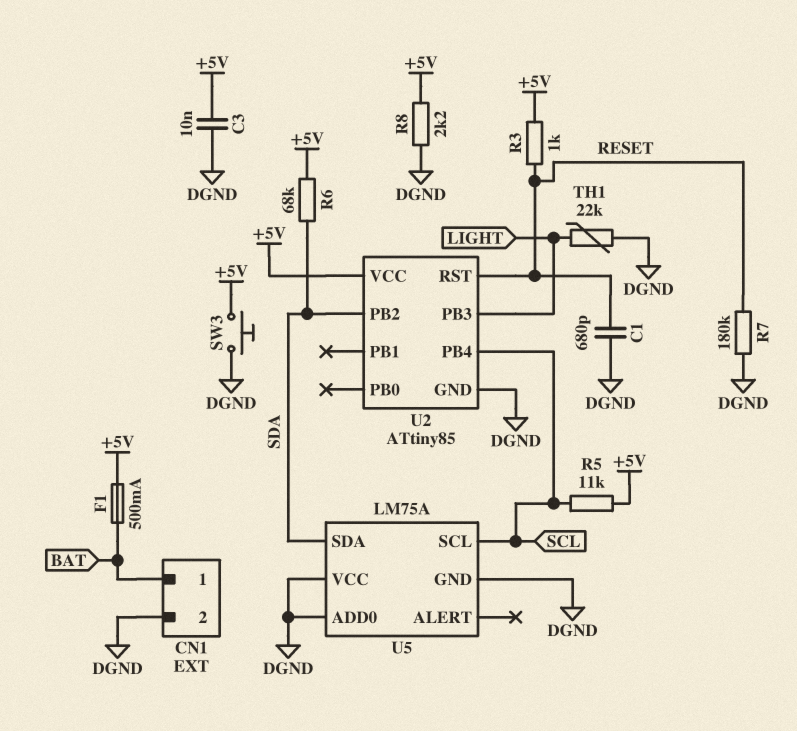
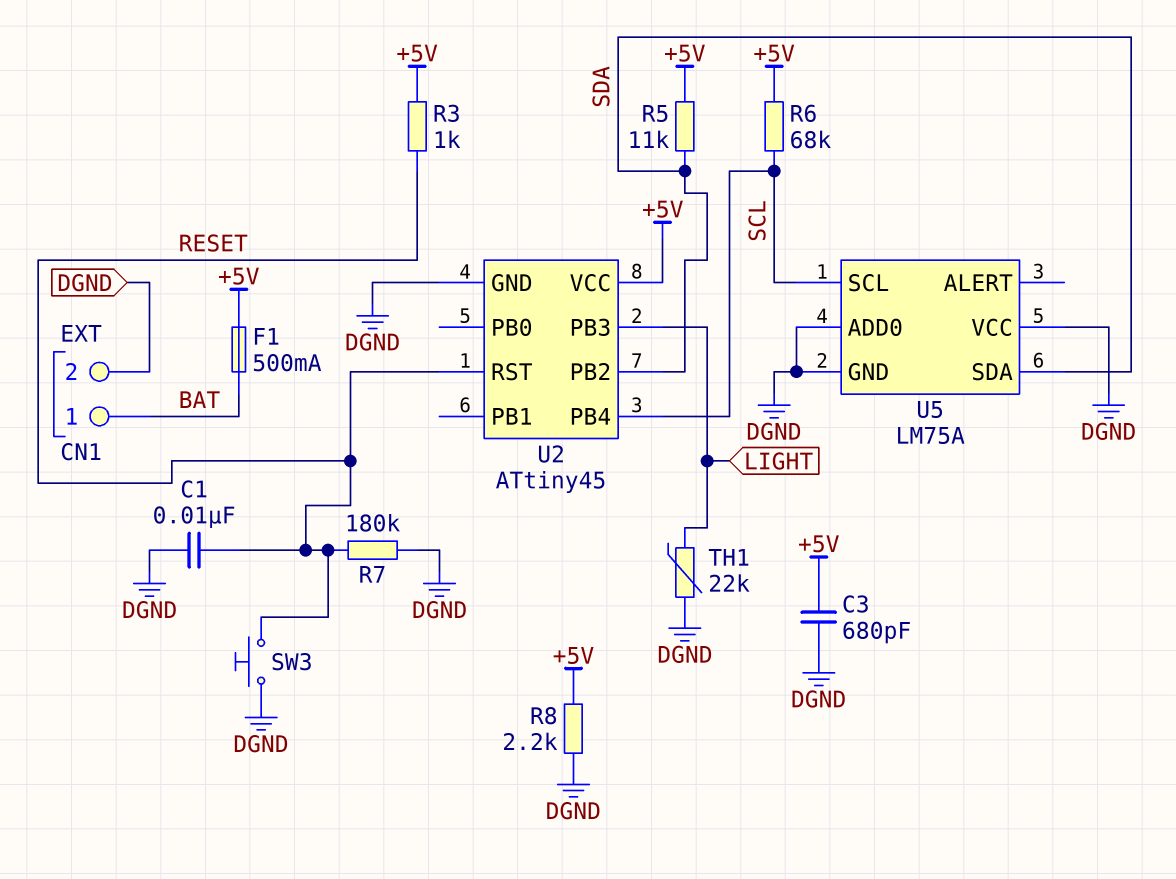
C1: 680pF (DGND, RESET) -> 10nF (DGND, RESET)
C3: 10nF (+5V, DGND) -> 680pF (+5V, DGND)
R5: 11k (+5V, SCL) -> 11k (+5V, SDA)
R6: 68k (+5V, SDA) -> 68k (+5V, SCL)
SW3: button (+5V, DGND) -> button (DGND, RESET)
U2: ATtiny85 -> ATtiny45

